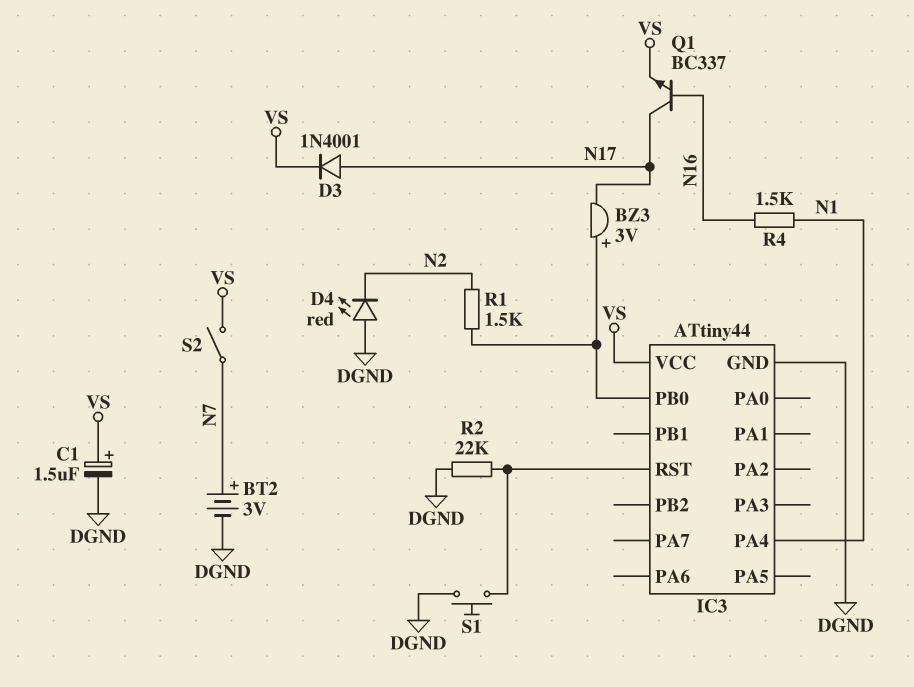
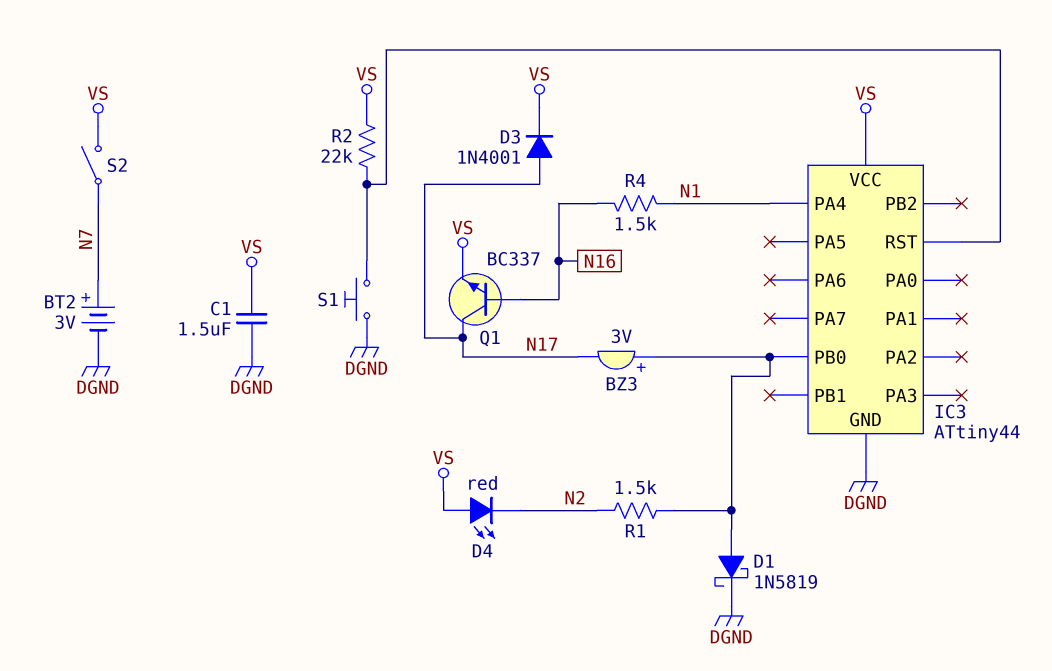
C1: 1.5uF (plus VS, minus DGND) -> 1.5uF (DGND, VS)
D1: none -> schottky 1N5819 (A IC3/PB0, K DGND)
D4: LED red (A DGND, K N2) -> LED red (A VS, K N2)
R2: 22k (DGND, IC3/RST) -> 22k (IC3/RST, VS)

